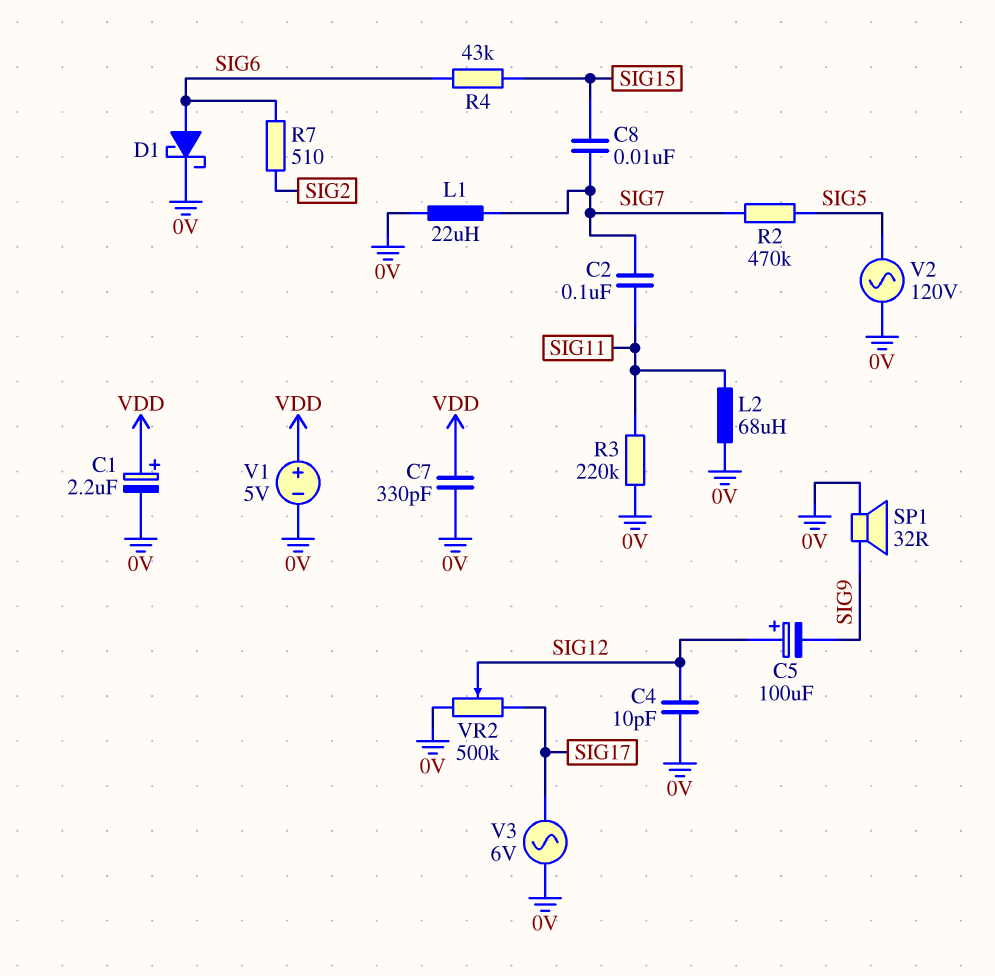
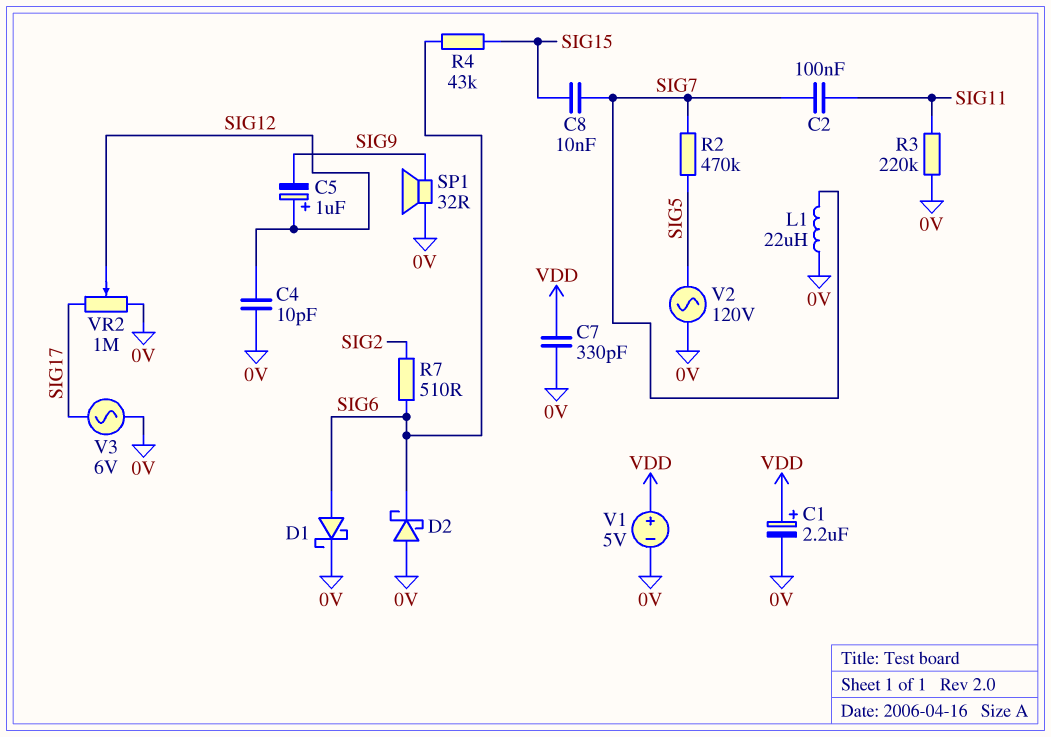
C5: 100uF (plus SIG12, minus SIG9) -> 1uF (plus SIG12, minus SIG9)
D2: none -> schottky (A 0V, K SIG6)
L2: 68uH (0V, SIG11) -> none
VR2: 500k (0V, SIG17, wiper SIG12) -> 1M (0V, SIG17, wiper SIG12)

